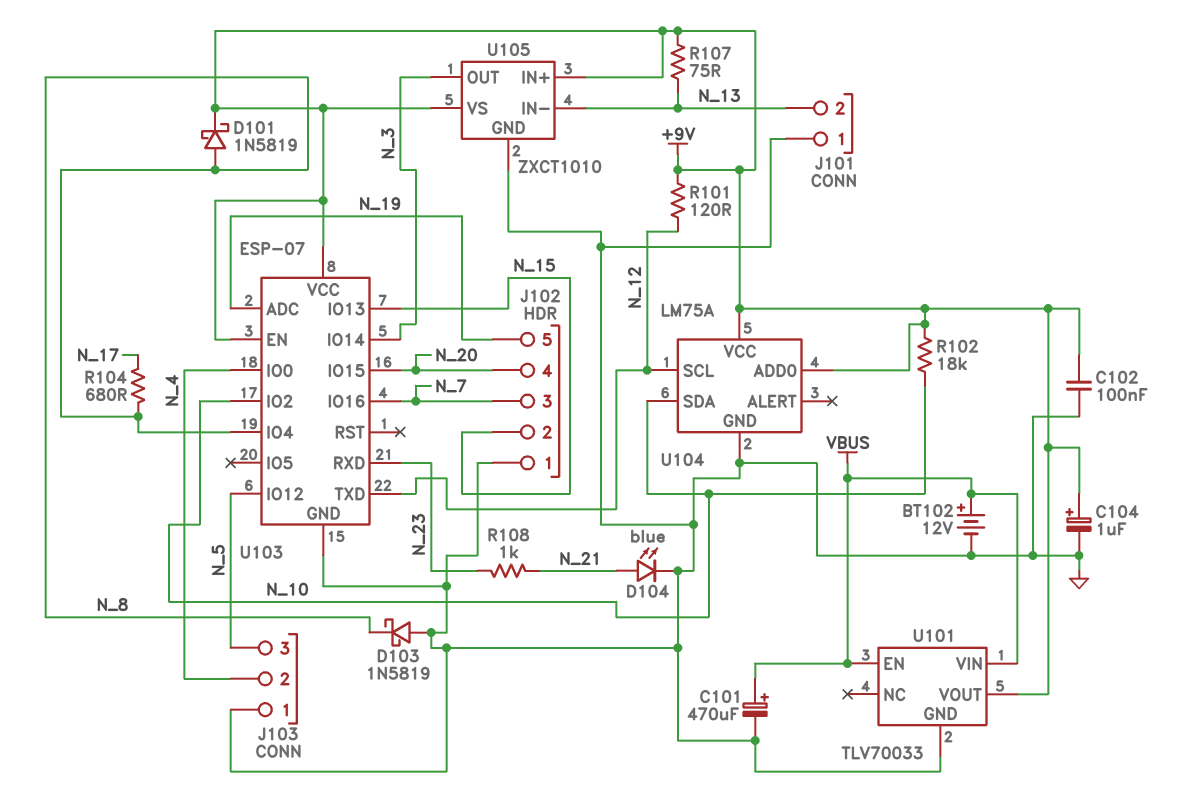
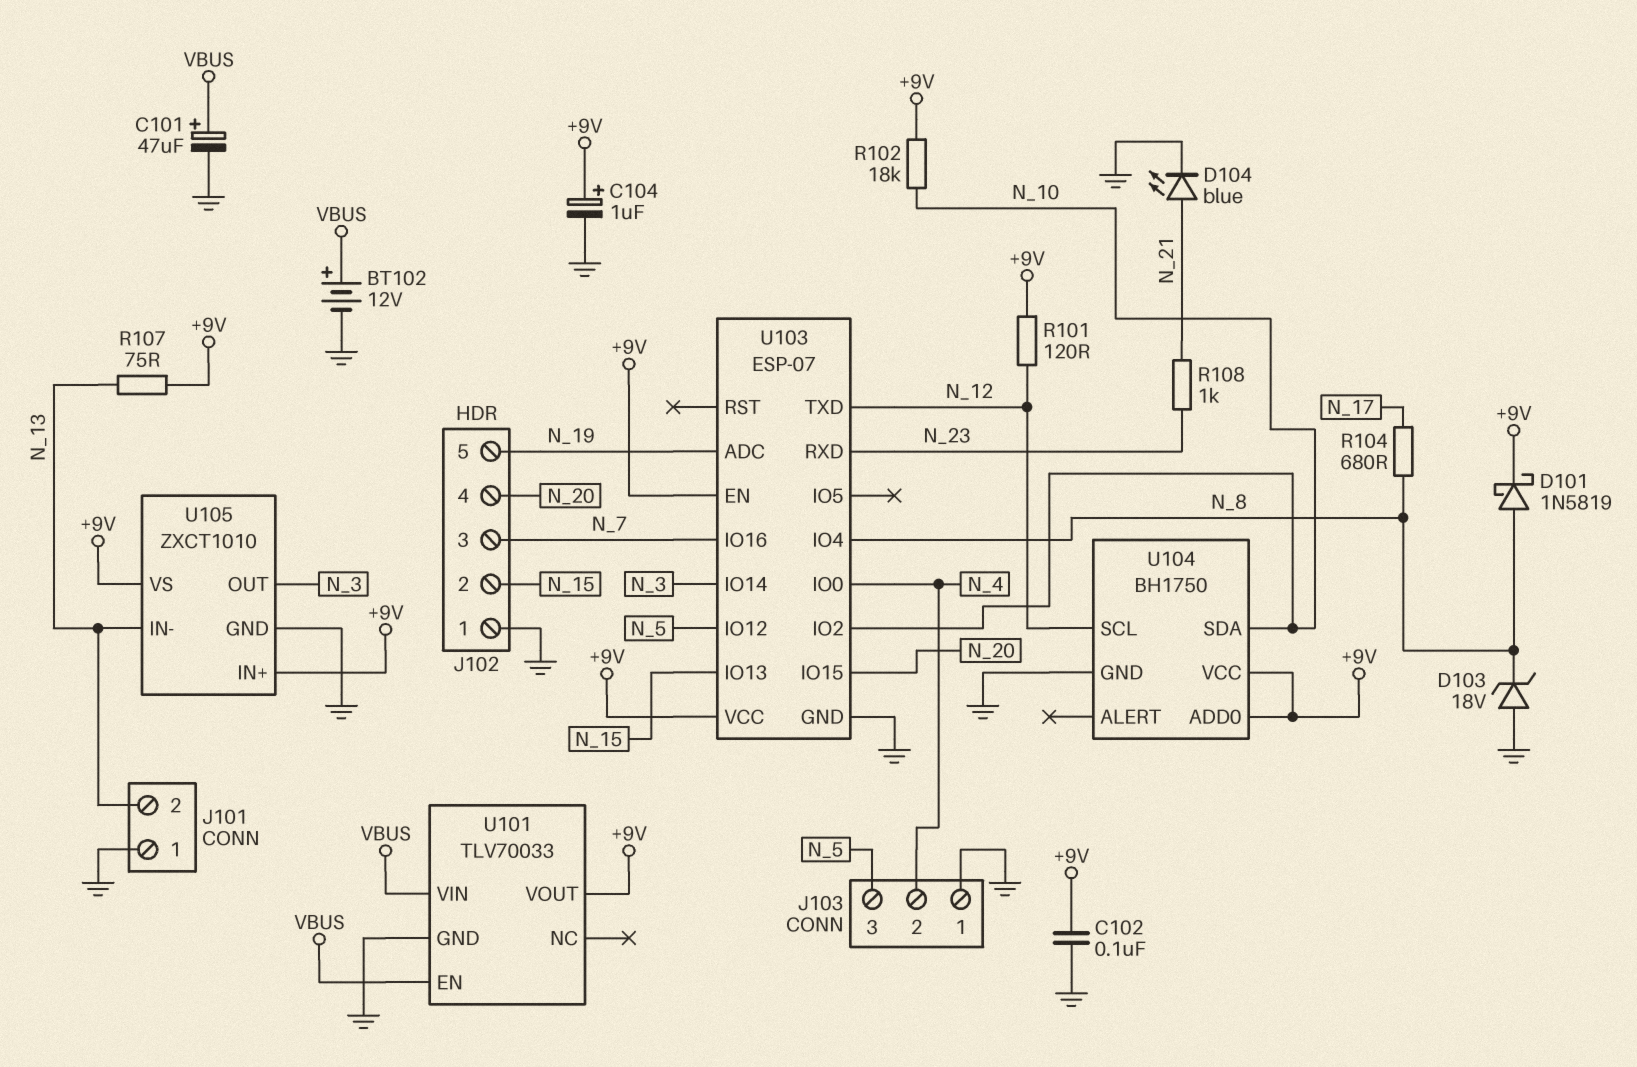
C101: 470uF (plus VBUS, minus GND) -> 47uF (plus VBUS, minus GND)
D103: schottky 1N5819 (A GND, K N_8) -> zener 18V (A GND, K N_8)
U104: LM75A -> BH1750

